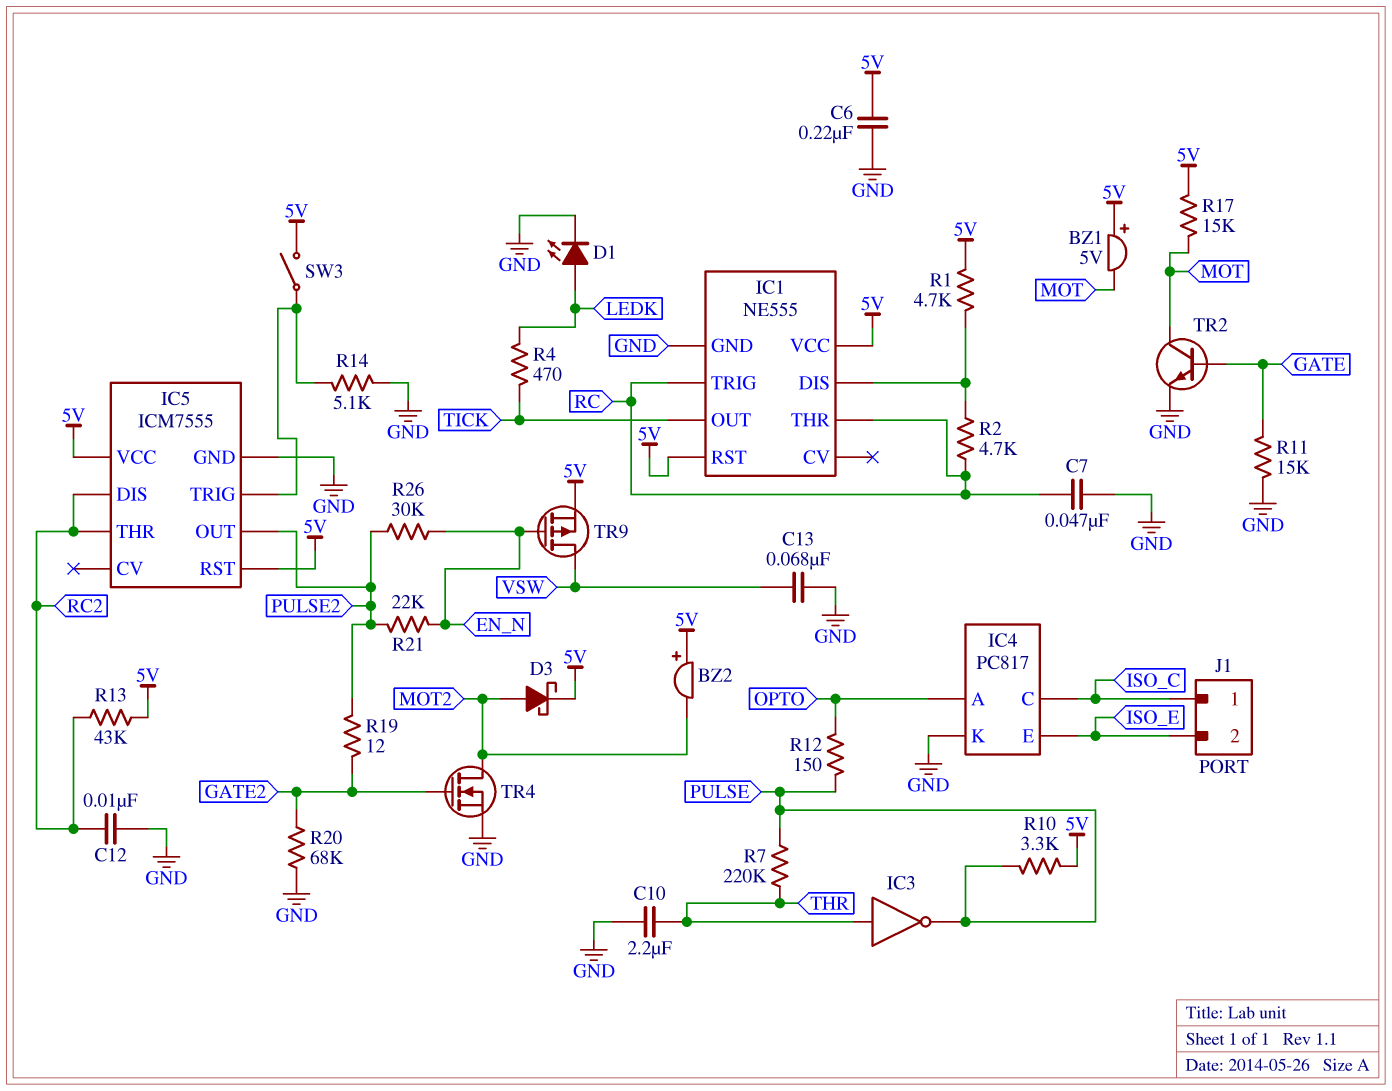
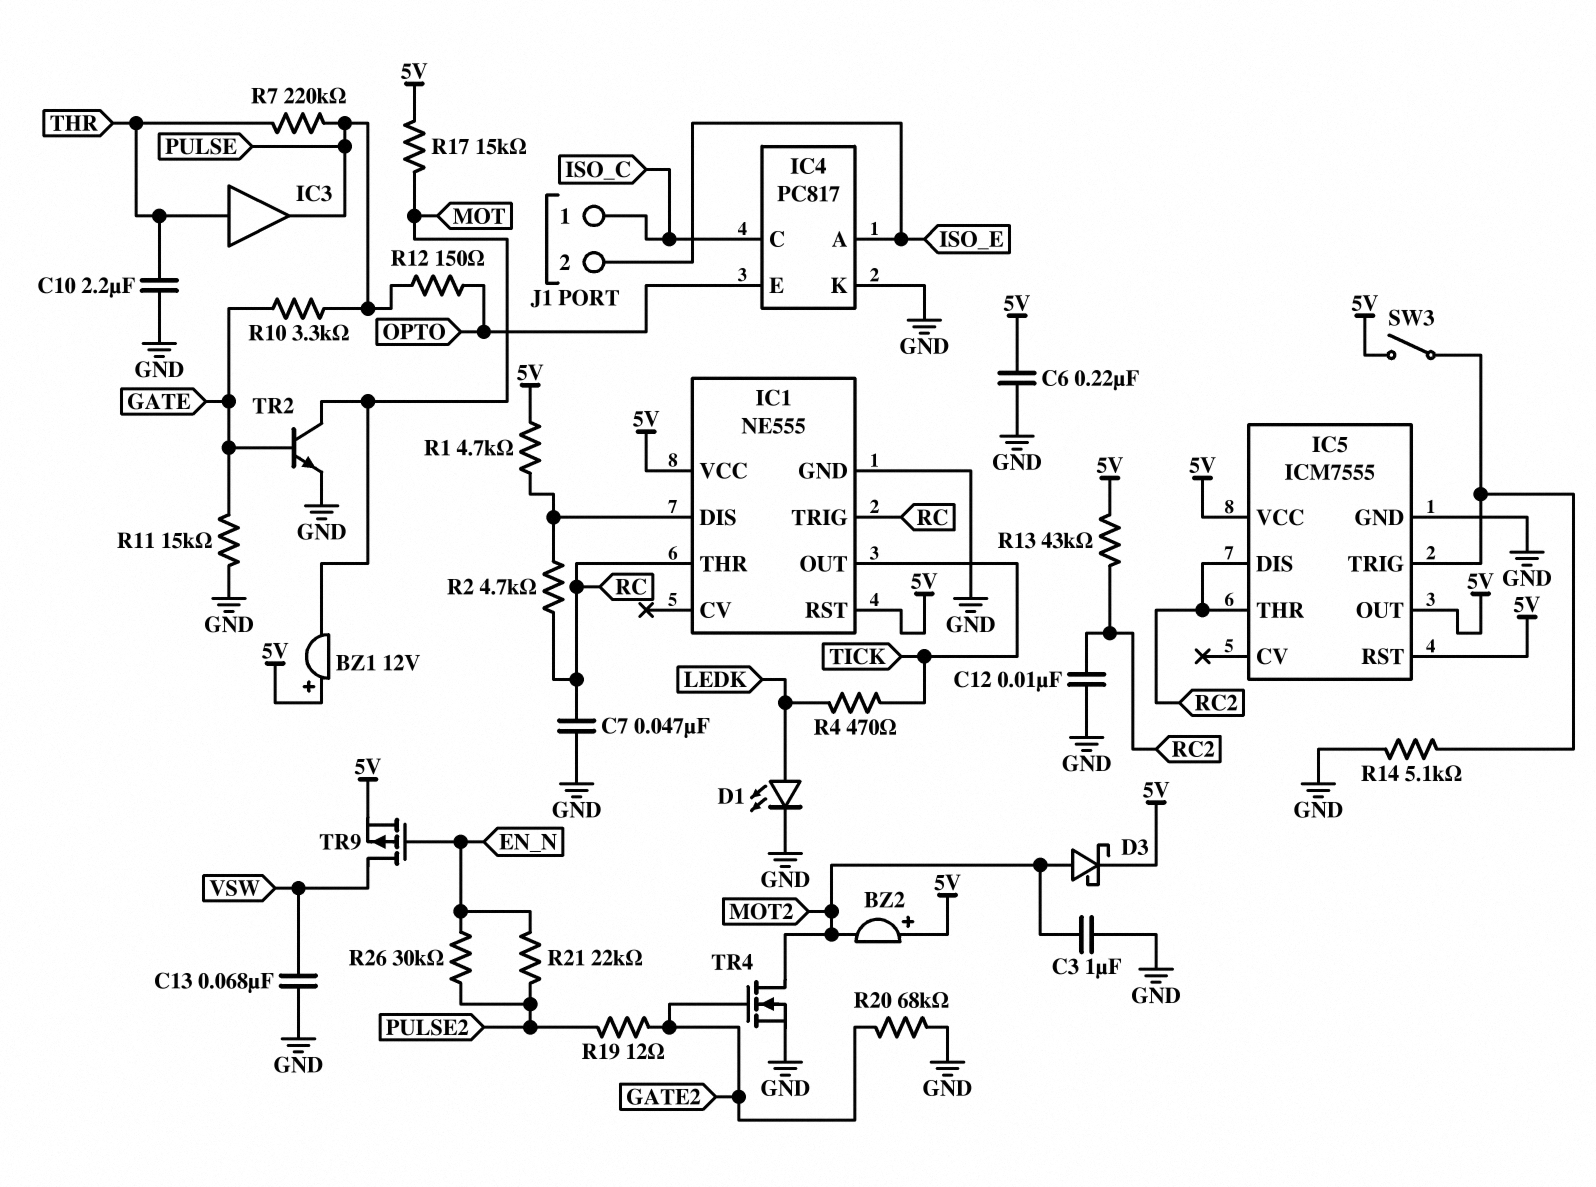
BZ1: buzzer 5V (plus 5V, minus MOT) -> buzzer 12V (plus 5V, minus MOT)
C3: none -> 1uF (GND, MOT2)
IC3: NOT (in THR, out PULSE) -> buffer (in THR, out PULSE)
IC4 pin A: OPTO -> ISO_E
IC4 pin E: ISO_E -> OPTO
IC5 pin OUT: PULSE2 -> 5V
R10: 3.3k (5V, PULSE) -> 3.3k (GATE, PULSE)

